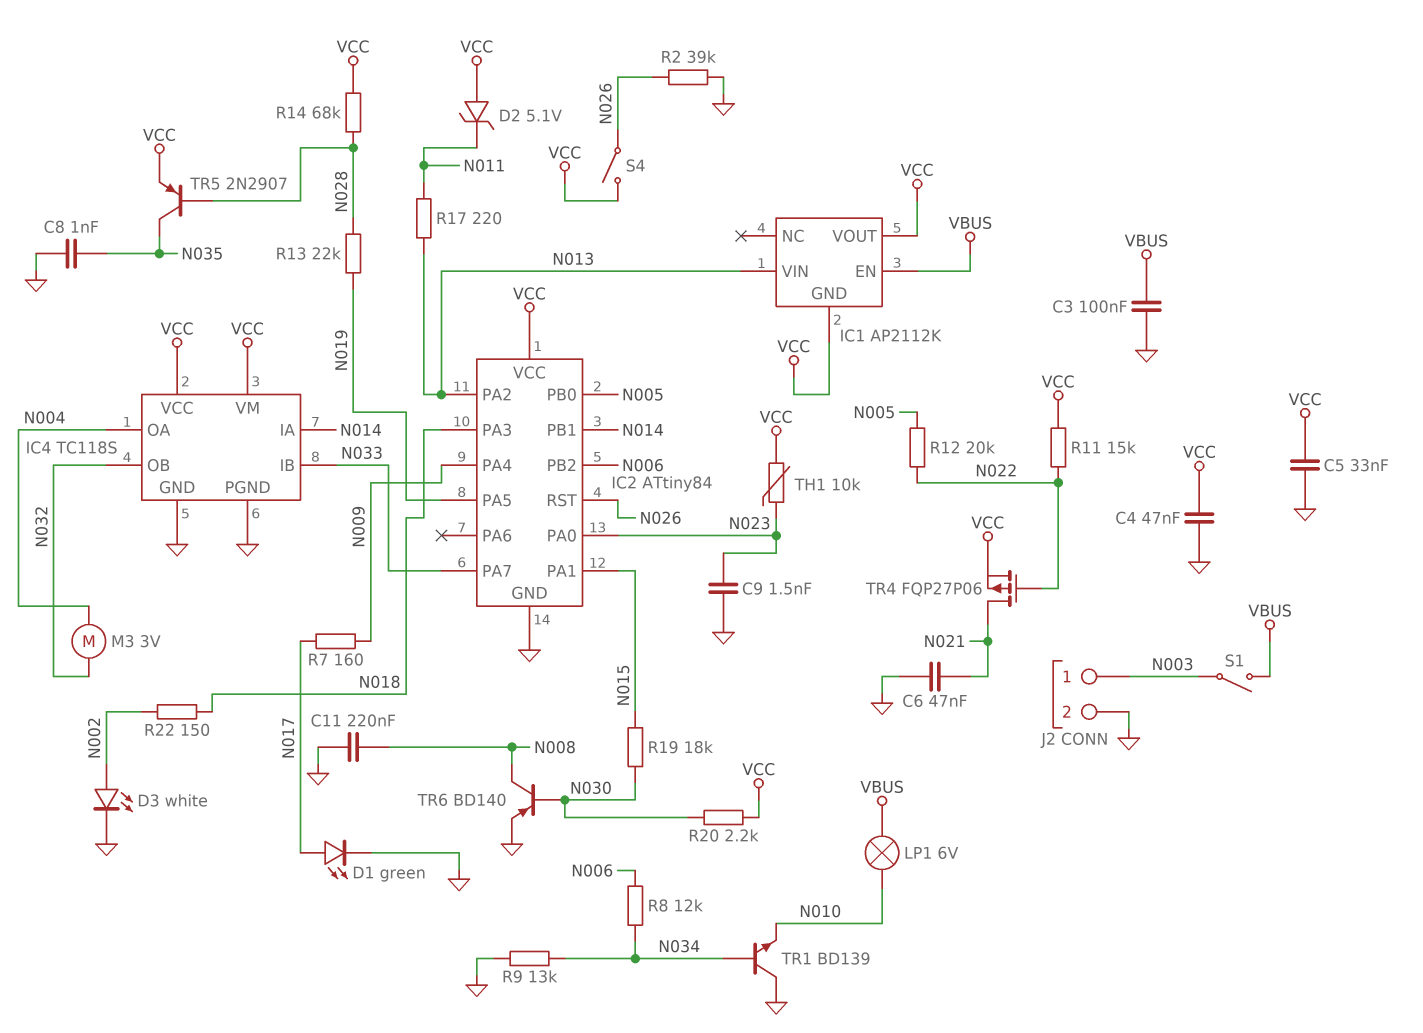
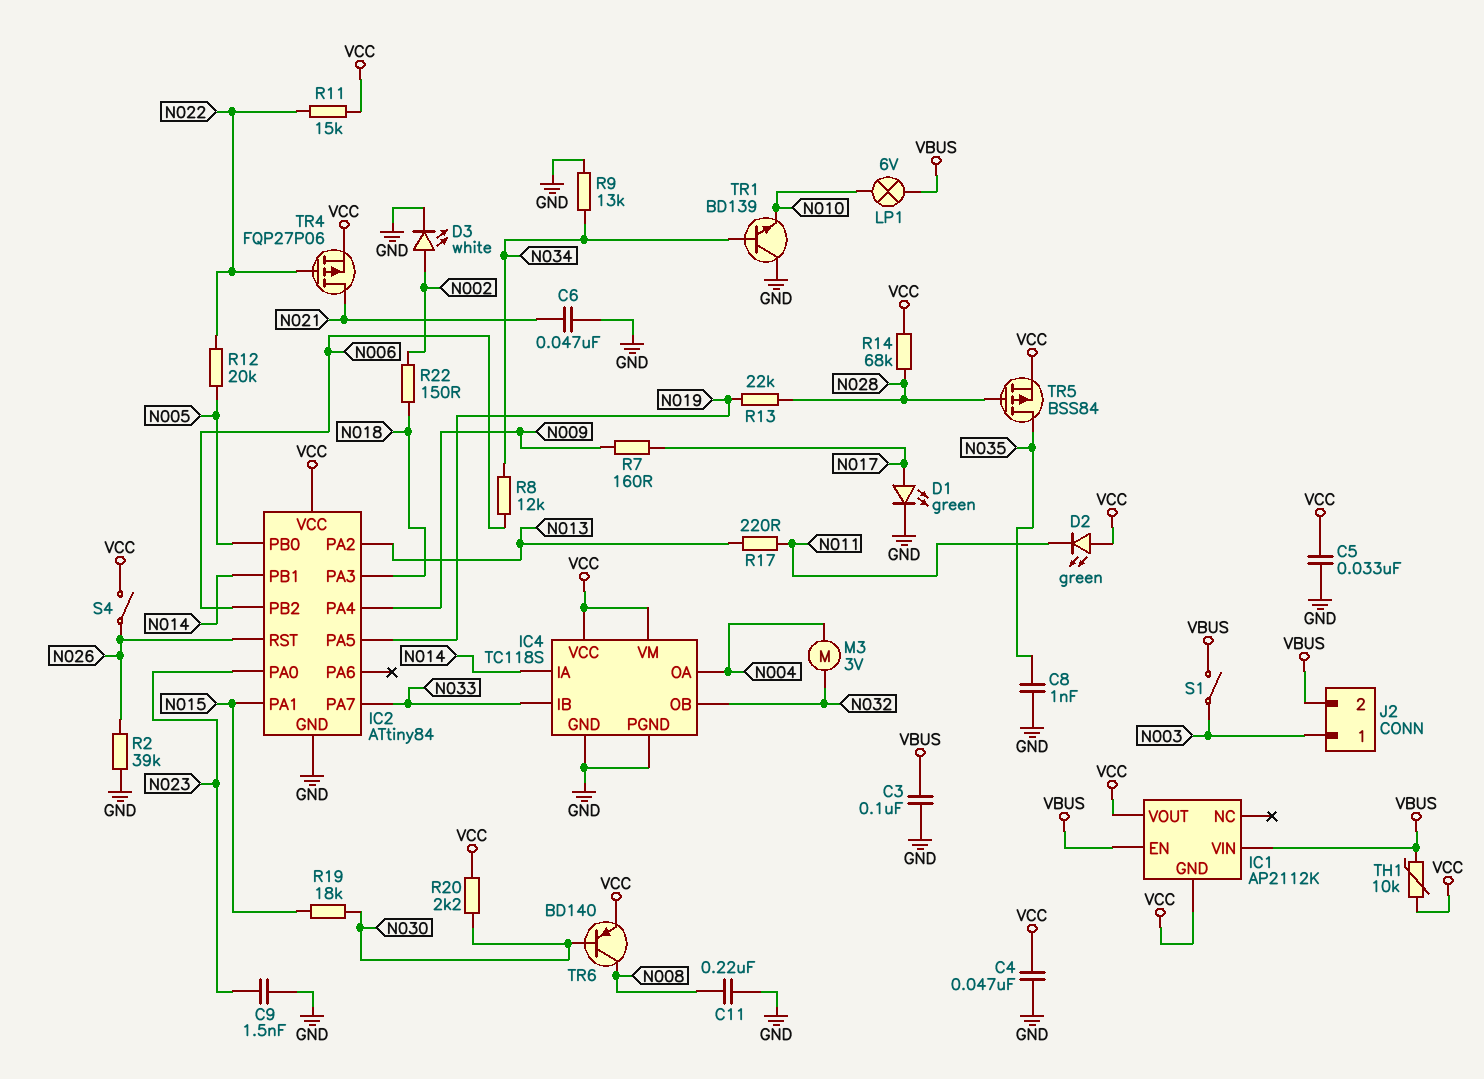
D2: zener 5.1V (A VCC, K N011) -> LED green (A VCC, K N011)
IC1 pin VIN: N013 -> VBUS
J2 pin 2: GND -> VBUS
TH1: 10k (N023, VCC) -> 10k (VBUS, VCC)
TR5: PNP 2N2907 (B N028, C N035, E VCC) -> PMOS BSS84 (G N028, D N035, S VCC)
TR6: PNP BD140 (B N030, C N008, E GND) -> PNP BD140 (B N030, C N008, E VCC)

